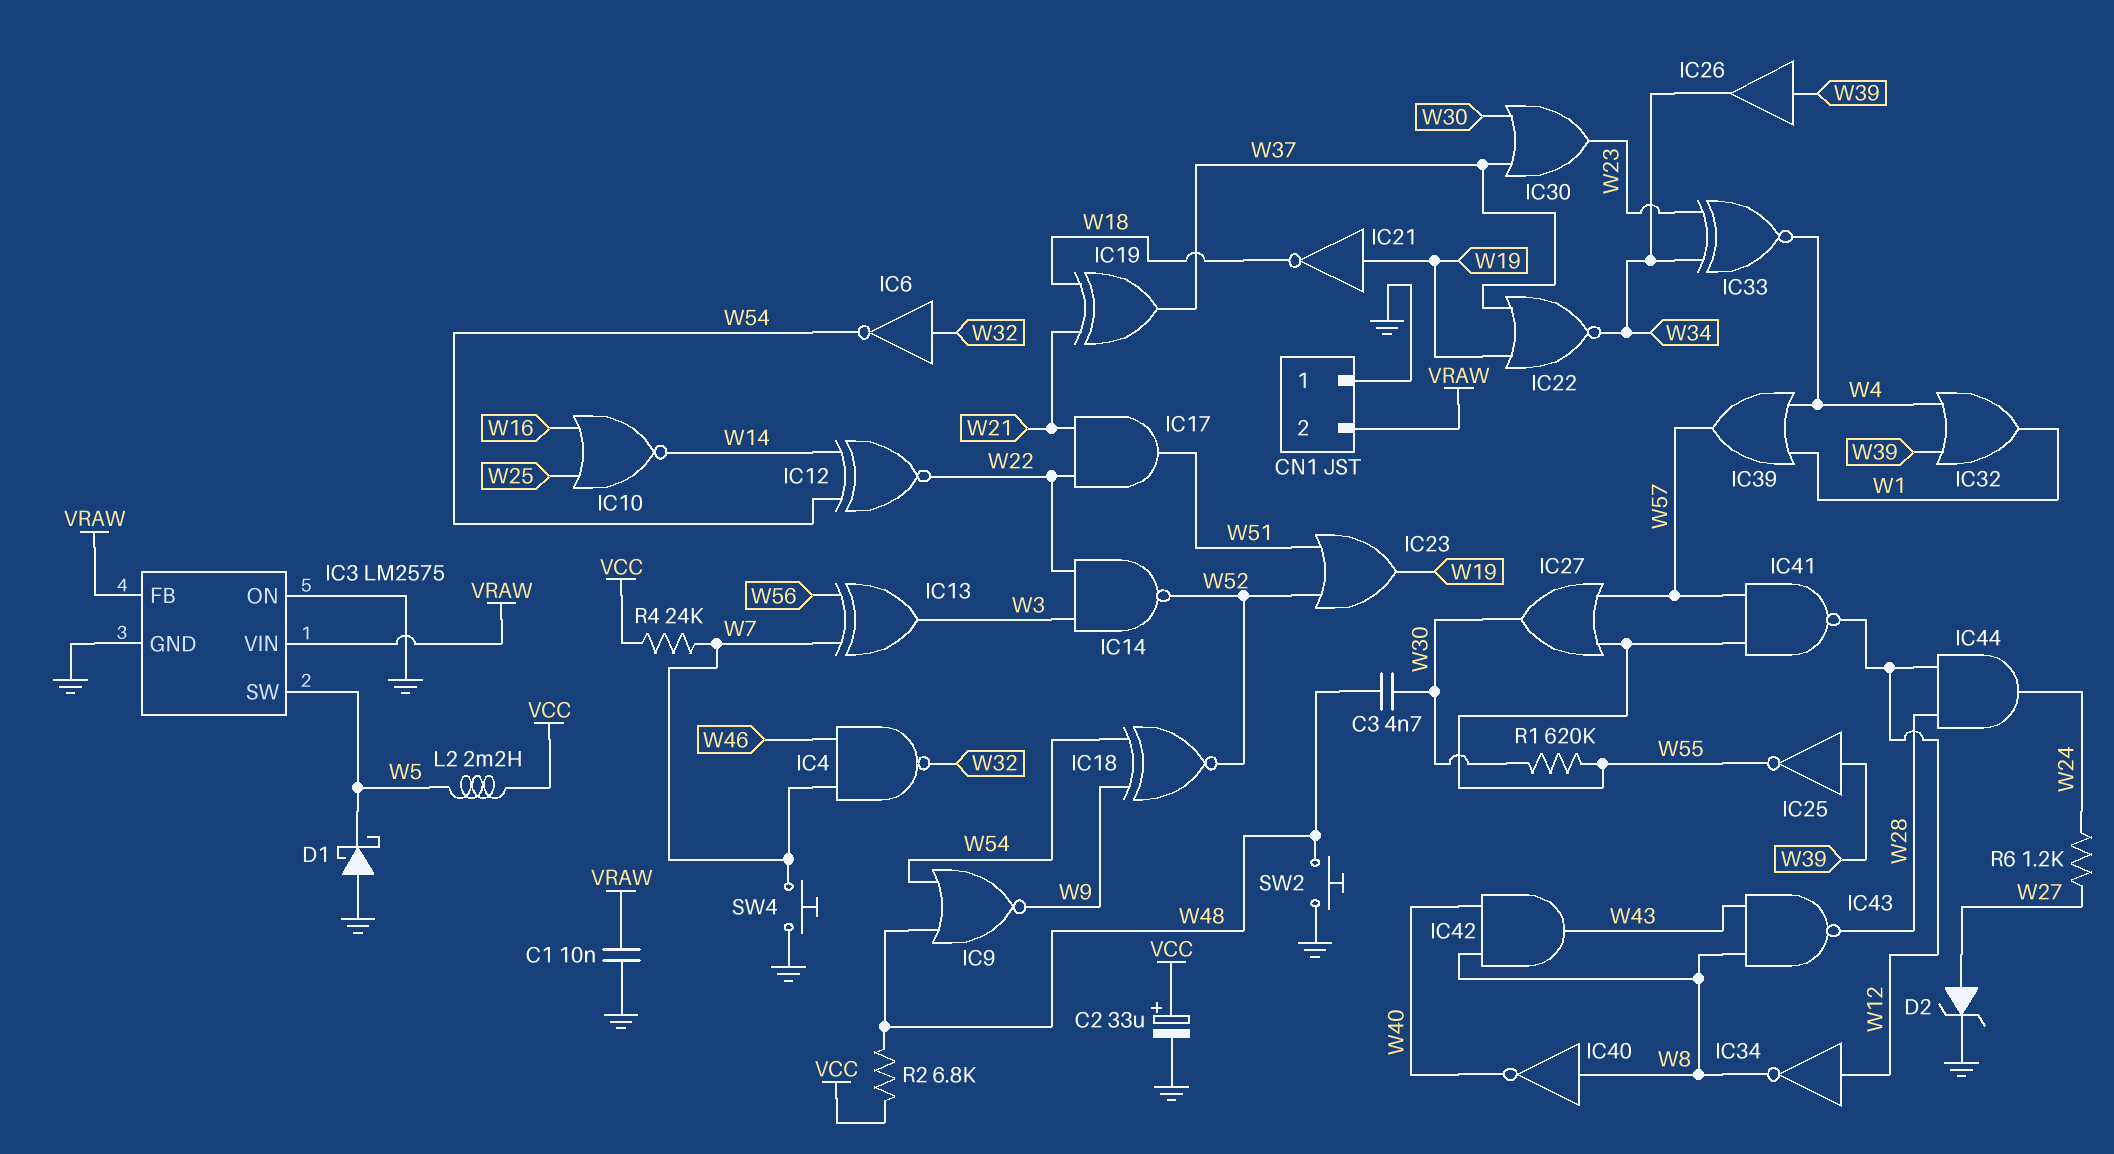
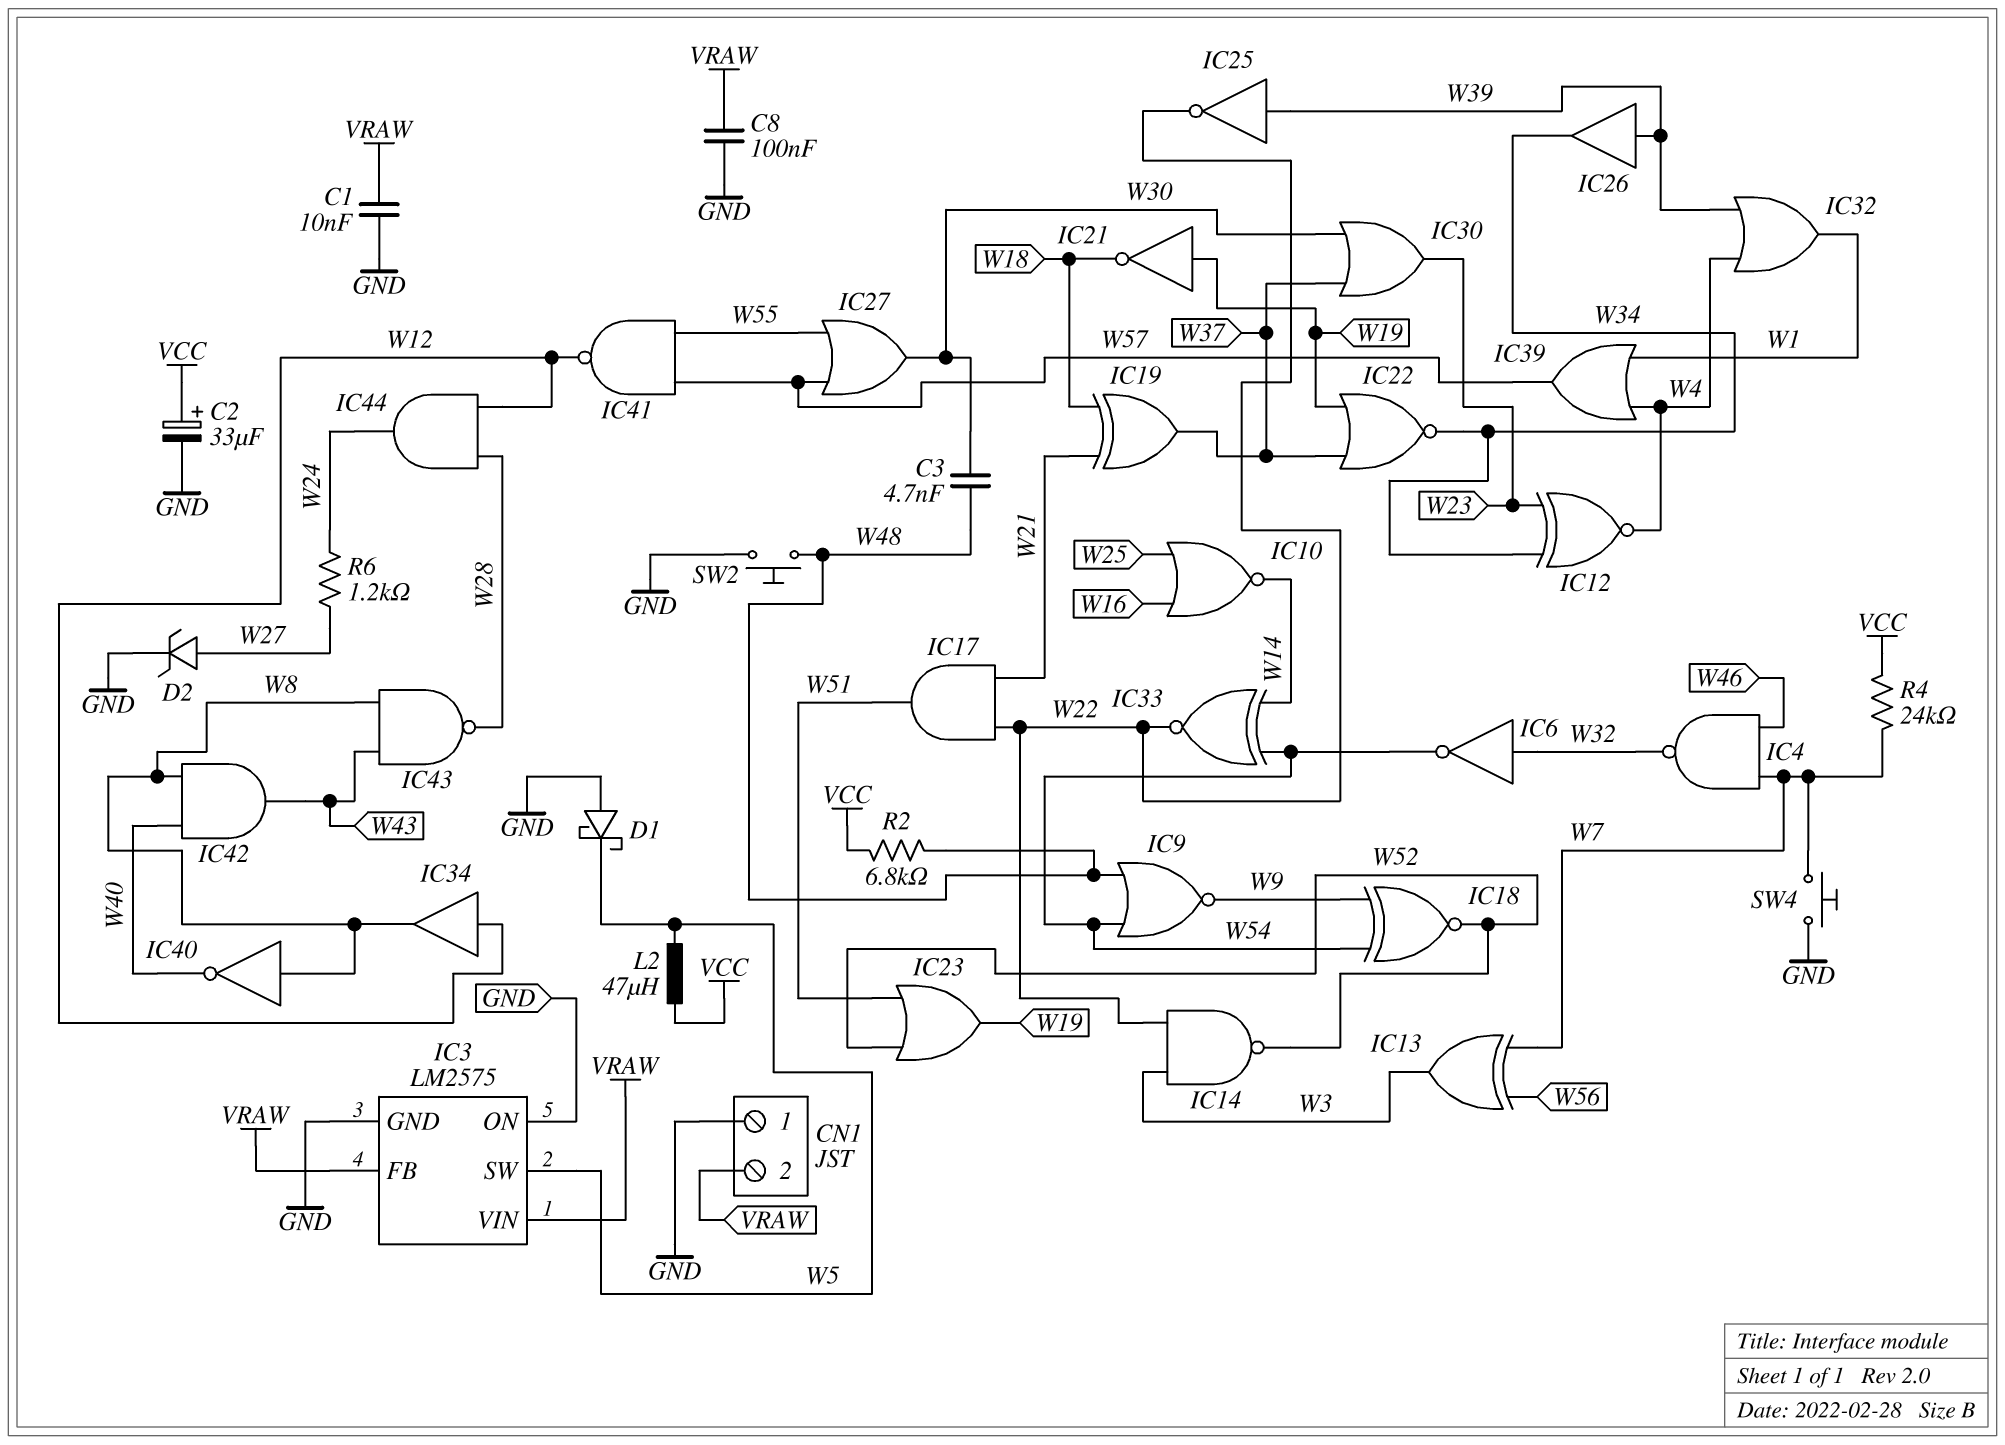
C8: none -> 100nF (GND, VRAW)
IC12: XNOR (in W14, in W54, out W22) -> XNOR (in W23, in W34, out W4)
IC25: NOT (in W39, out W55) -> NOT (in W39, out W22)
IC33: XNOR (in W23, in W34, out W4) -> XNOR (in W14, in W54, out W22)
IC34: NOT (in W12, out W8) -> buffer (in W12, out W8)
L2: 2.2mH (VCC, W5) -> 47uH (VCC, W5)
R1: 620k (W30, W55) -> none

